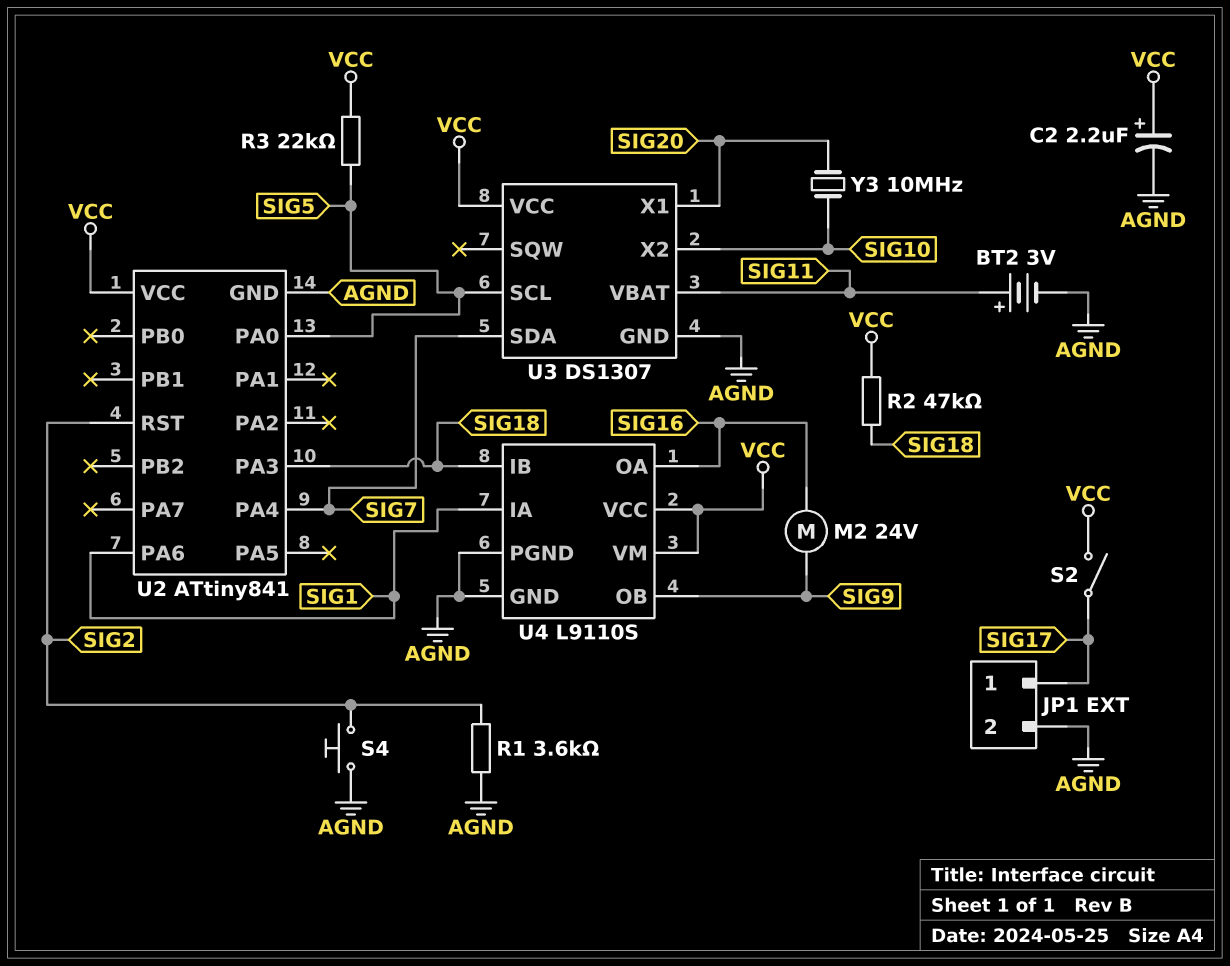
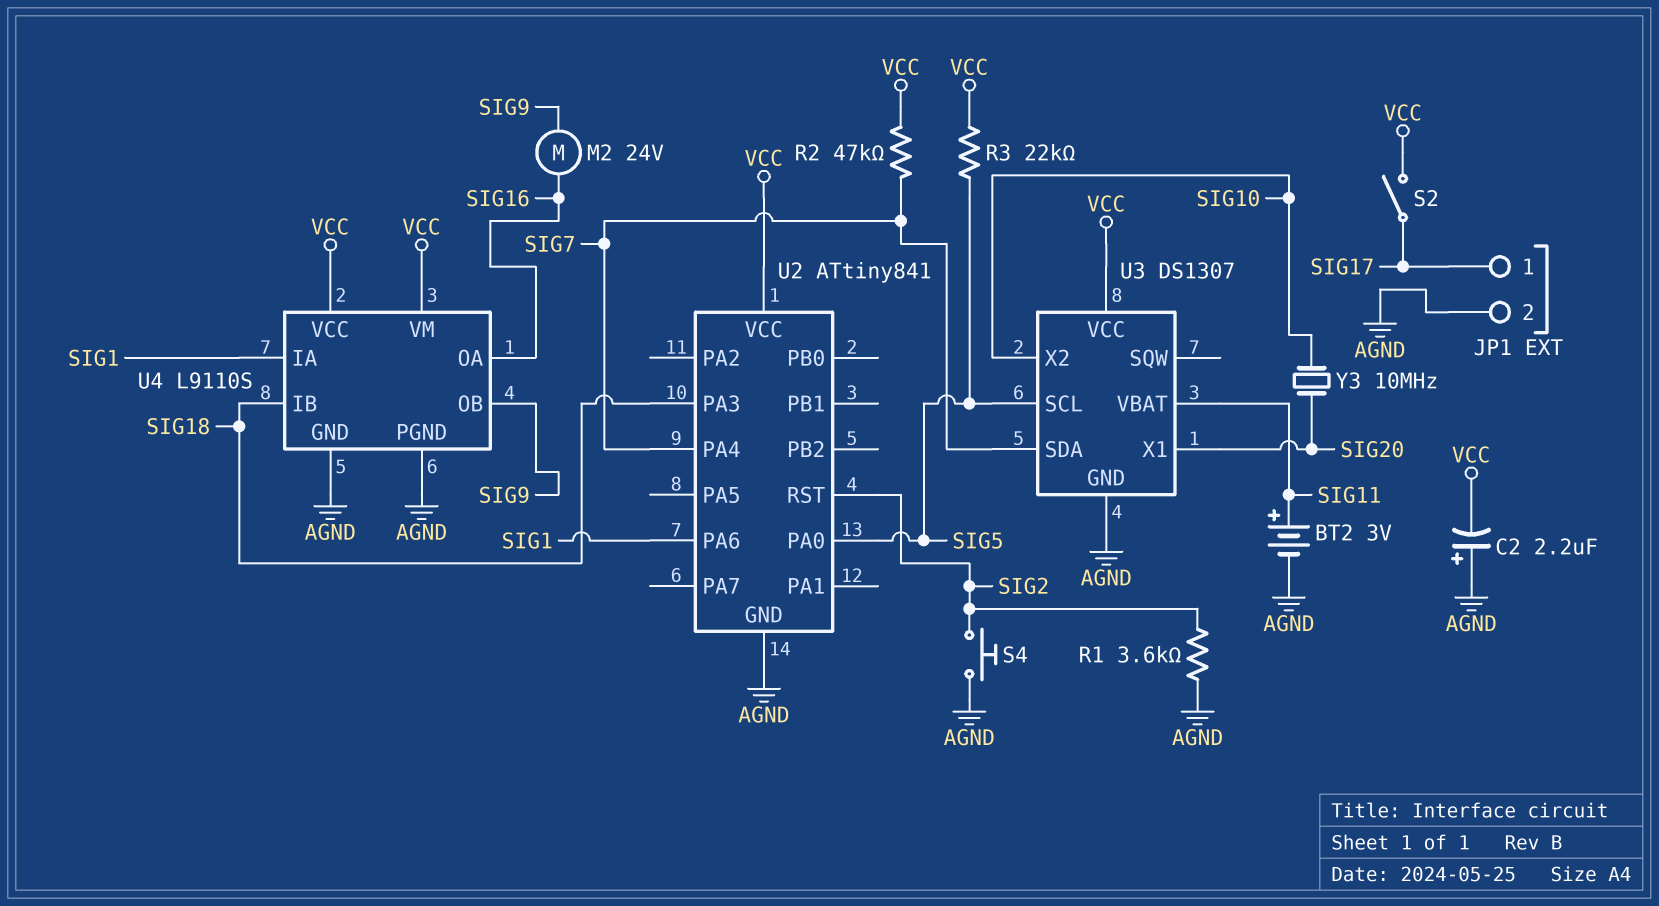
C2: 2.2uF (plus VCC, minus AGND) -> 2.2uF (plus AGND, minus VCC)
R2: 47k (SIG18, VCC) -> 47k (SIG7, VCC)

